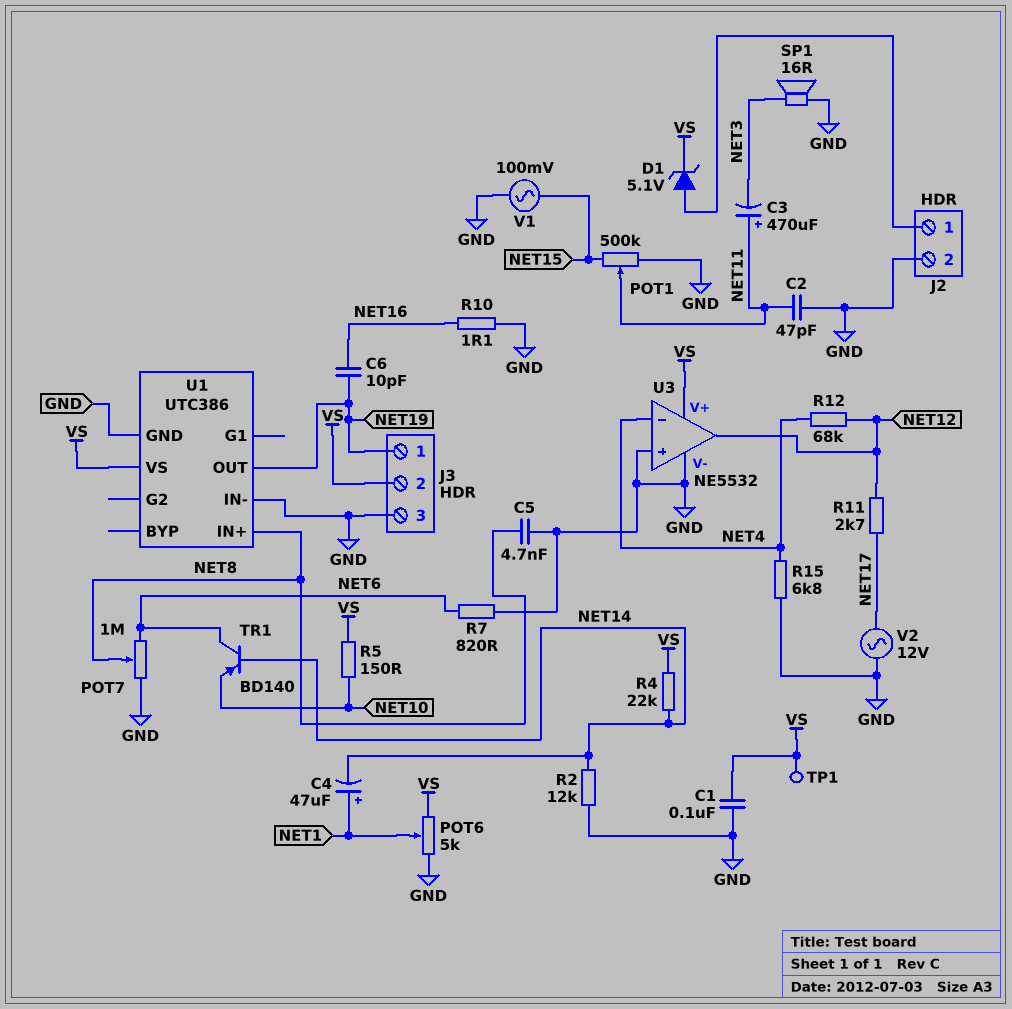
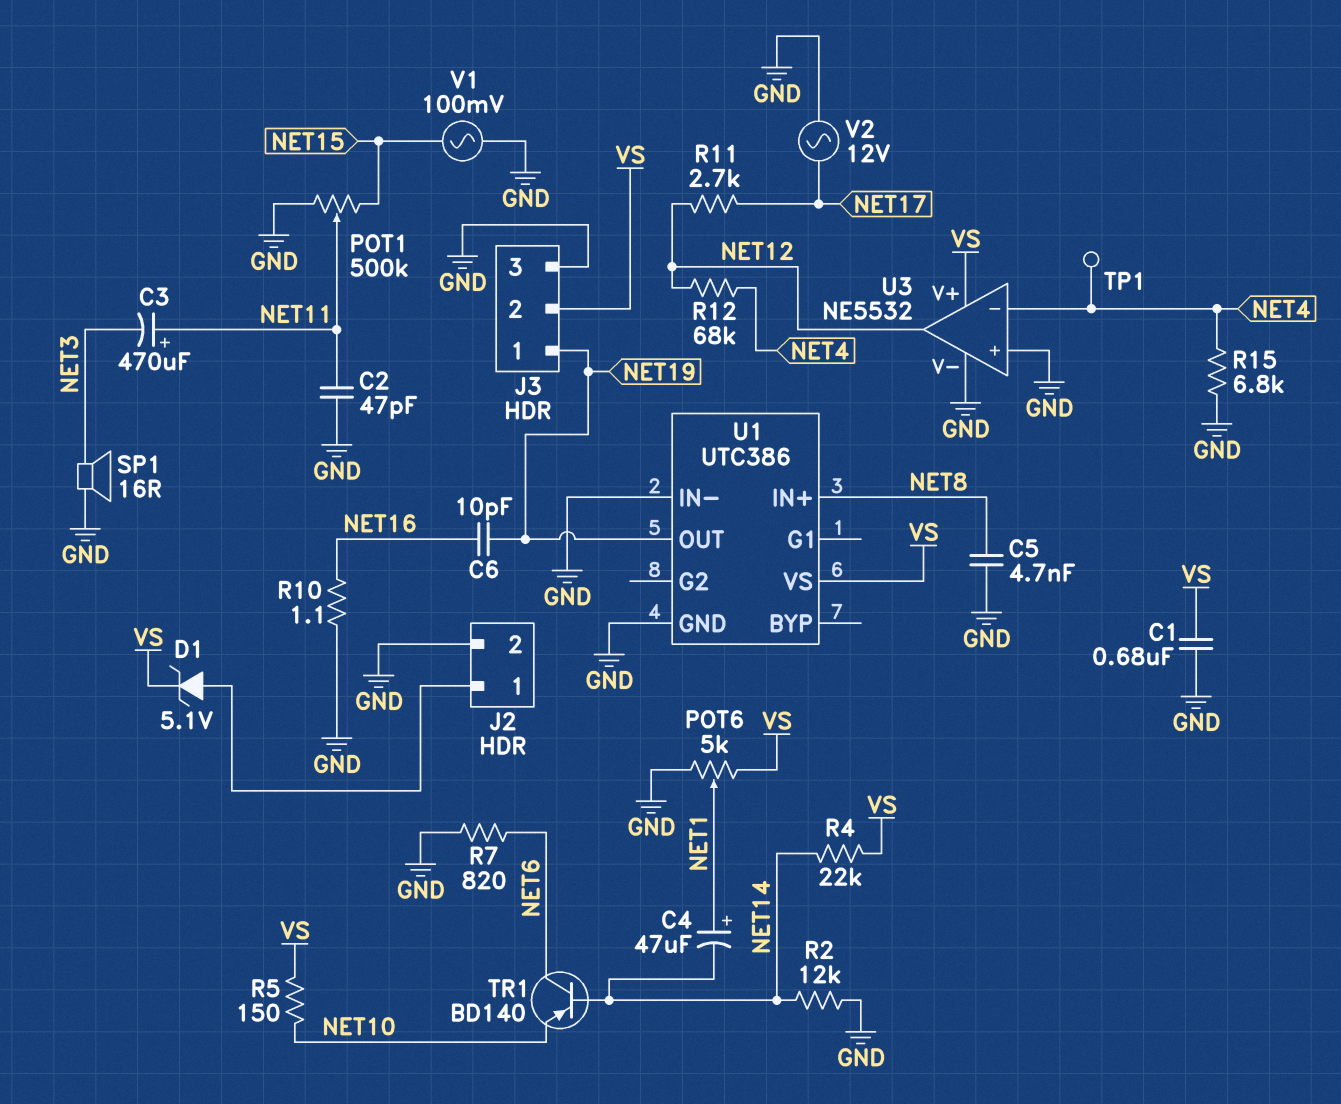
C1: 100nF (GND, VS) -> 680nF (GND, VS)
POT7: 1M (GND, NET6, wiper NET8) -> none
TP1: test point (VS) -> test point (NET4)

